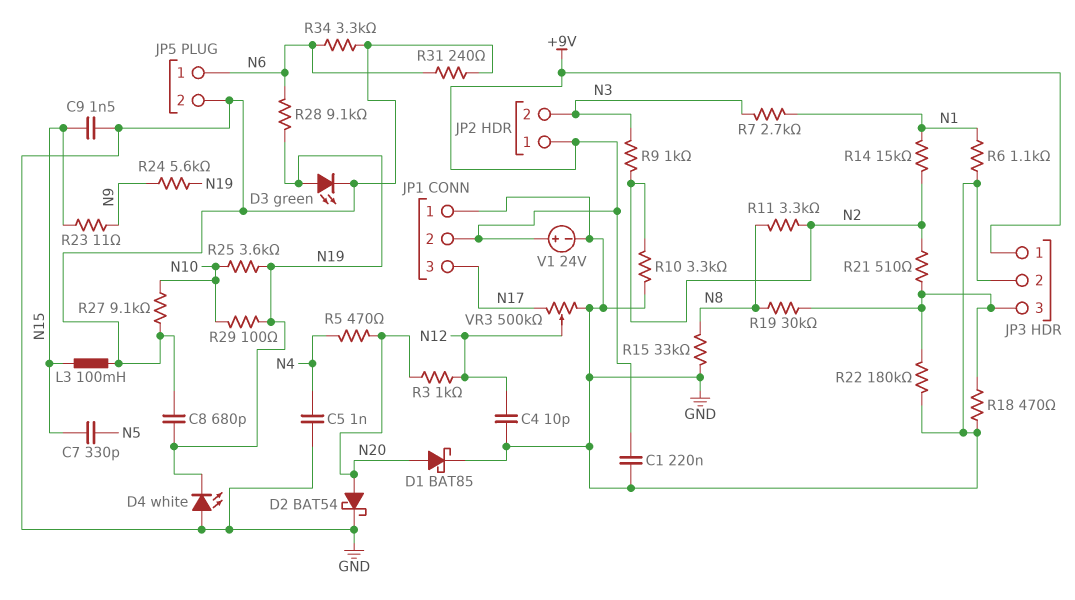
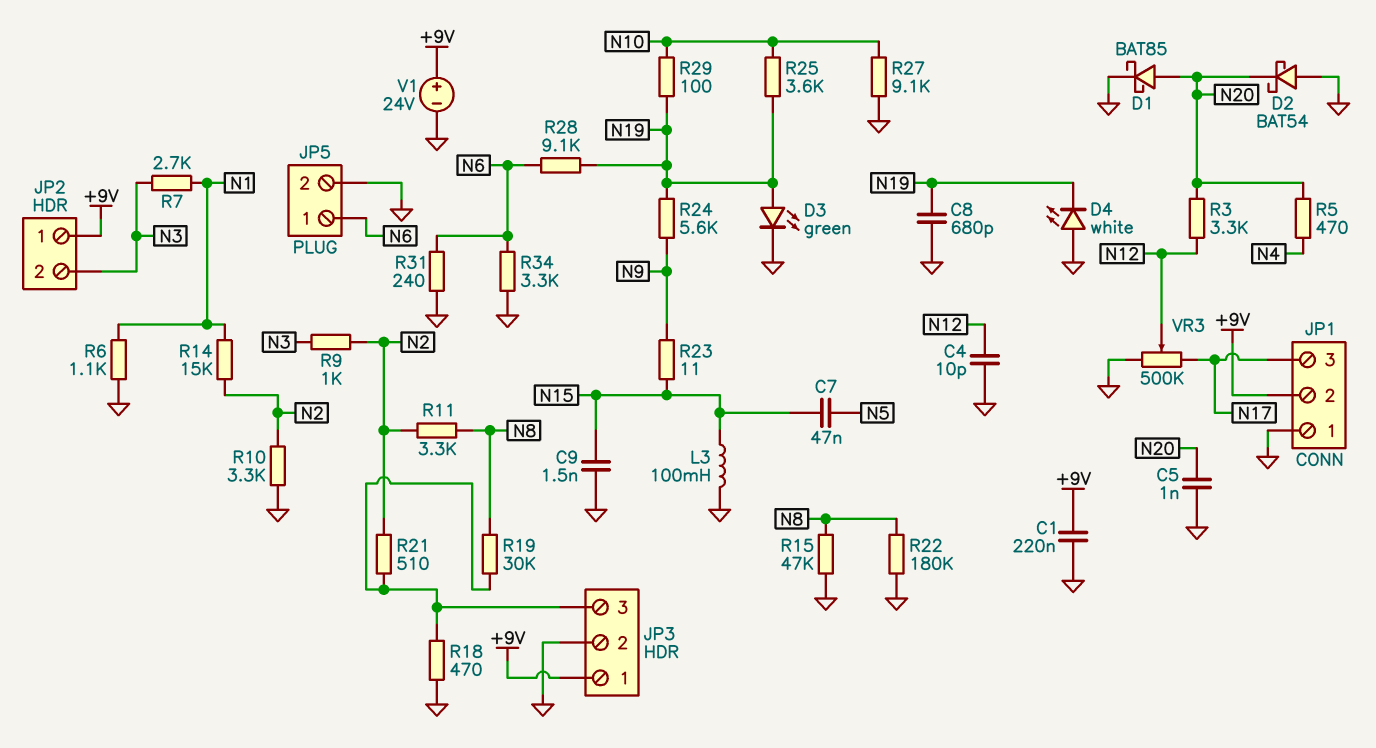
C5: 1nF (GND, N4) -> 1nF (GND, N20)
C7: 330pF (N5, N15) -> 47nF (N5, N15)
D2: schottky BAT54 (A N20, K GND) -> schottky BAT54 (A GND, K N20)
R3: 1k (N12, N20) -> 3.3k (N12, N20)
R15: 33k (GND, N8) -> 47k (GND, N8)
R22: 180k (GND, JP3/3) -> 180k (GND, N8)

